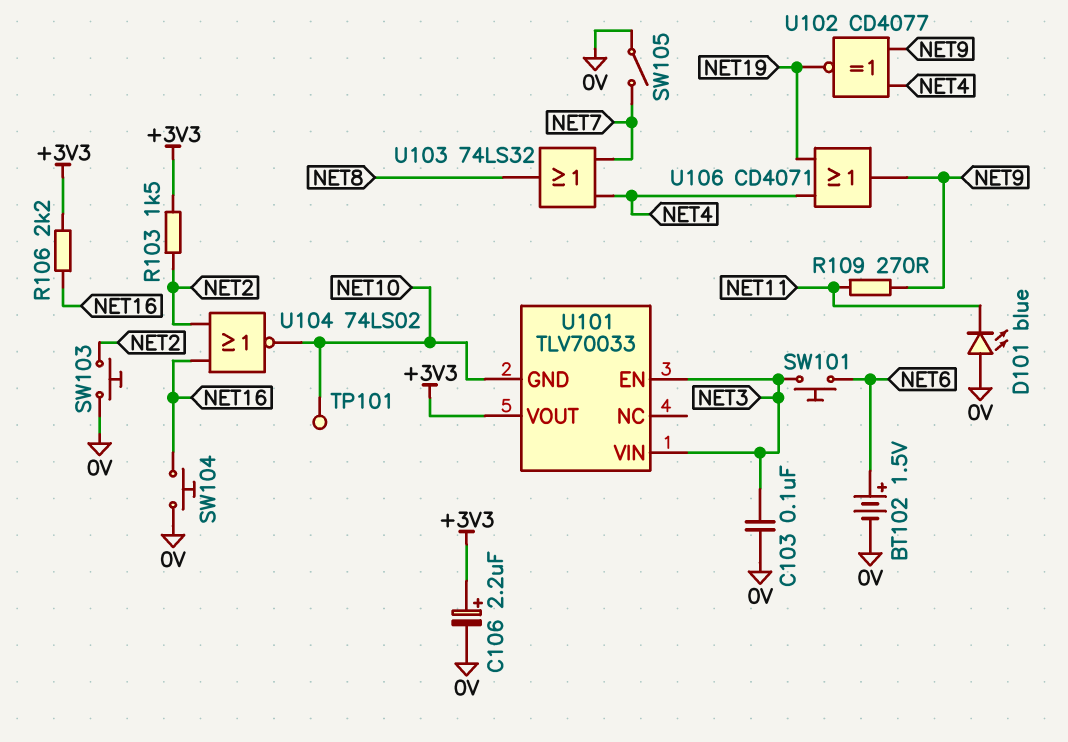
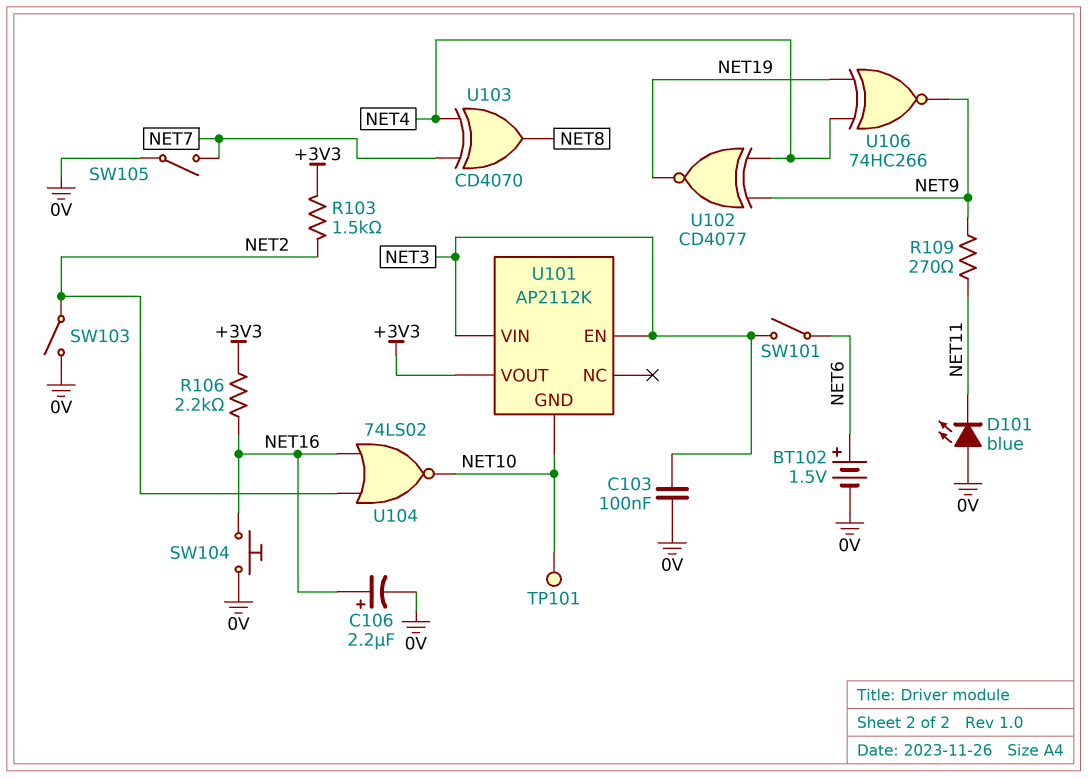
C106: 2.2uF (plus +3V3, minus 0V) -> 2.2uF (plus NET16, minus 0V)
SW101: button (NET3, NET6) -> switch (NET3, NET6)
SW103: button (0V, NET2) -> switch (0V, NET2)
U101: TLV70033 -> AP2112K
U103: OR 74LS32 (in NET4, in NET7, out NET8) -> XOR CD4070 (in NET4, in NET7, out NET8)
U106: OR CD4071 (in NET4, in NET19, out NET9) -> XNOR 74HC266 (in NET4, in NET19, out NET9)

